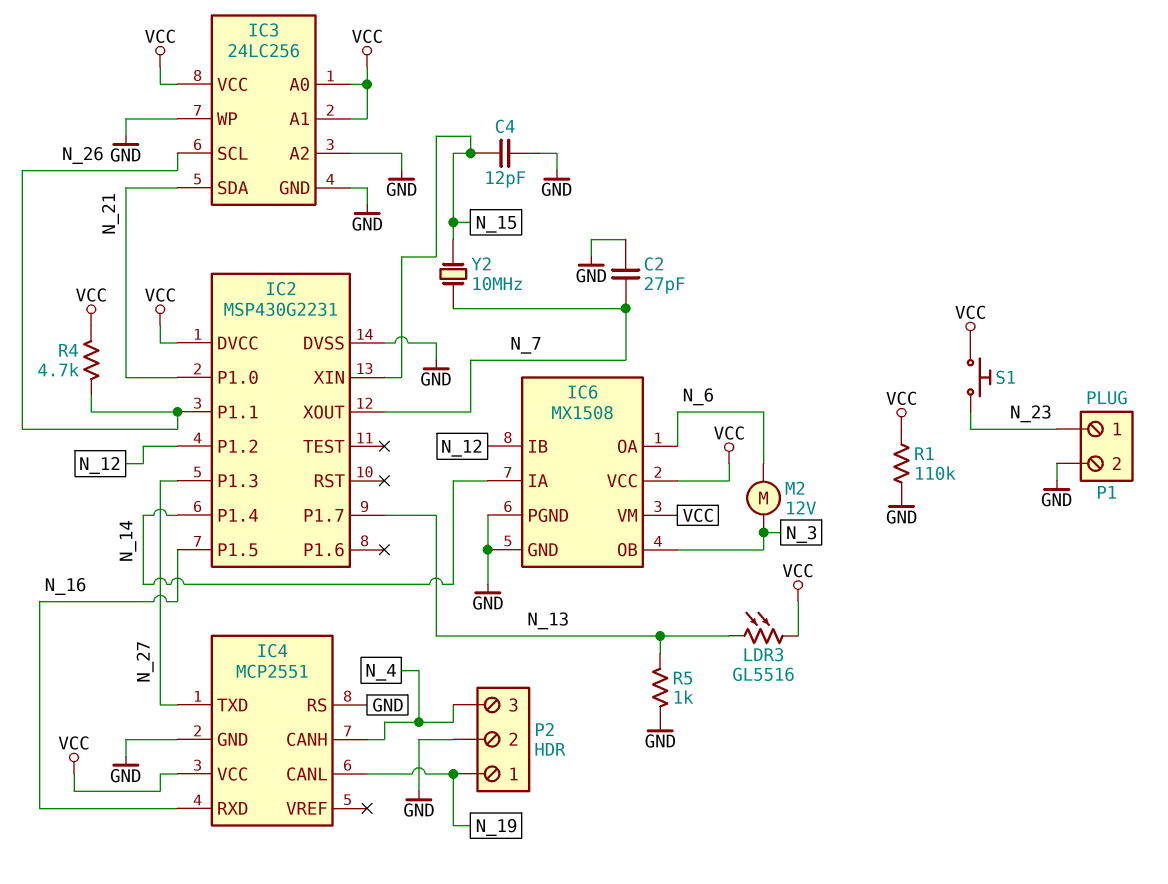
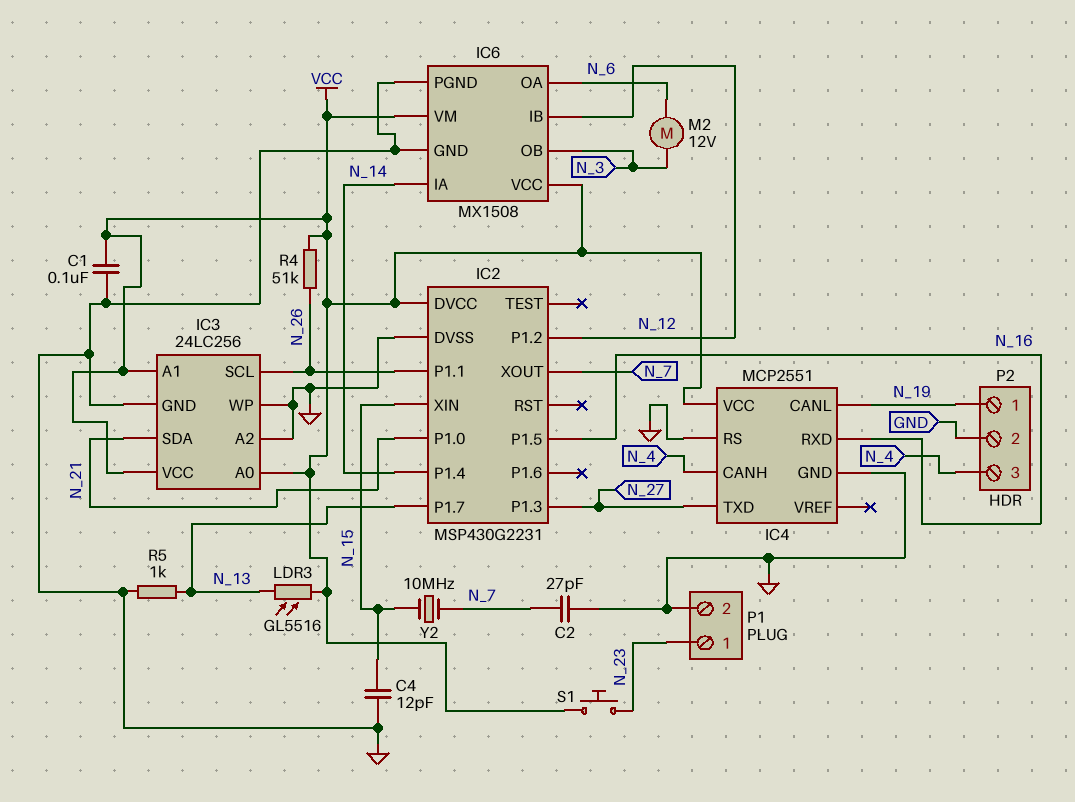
C1: none -> 100nF (GND, VCC)
R1: 110k (GND, VCC) -> none
R4: 4.7k (N_26, VCC) -> 51k (N_26, VCC)

